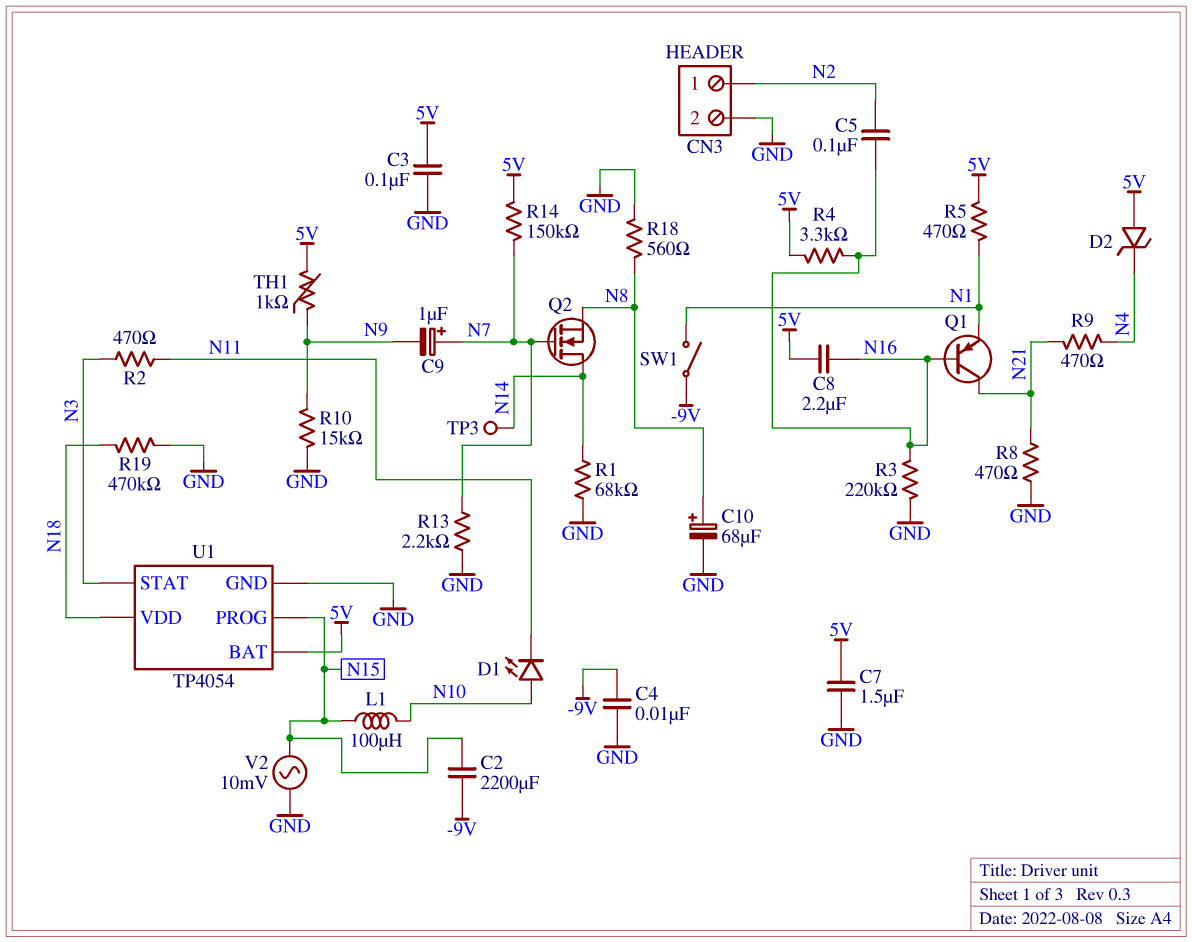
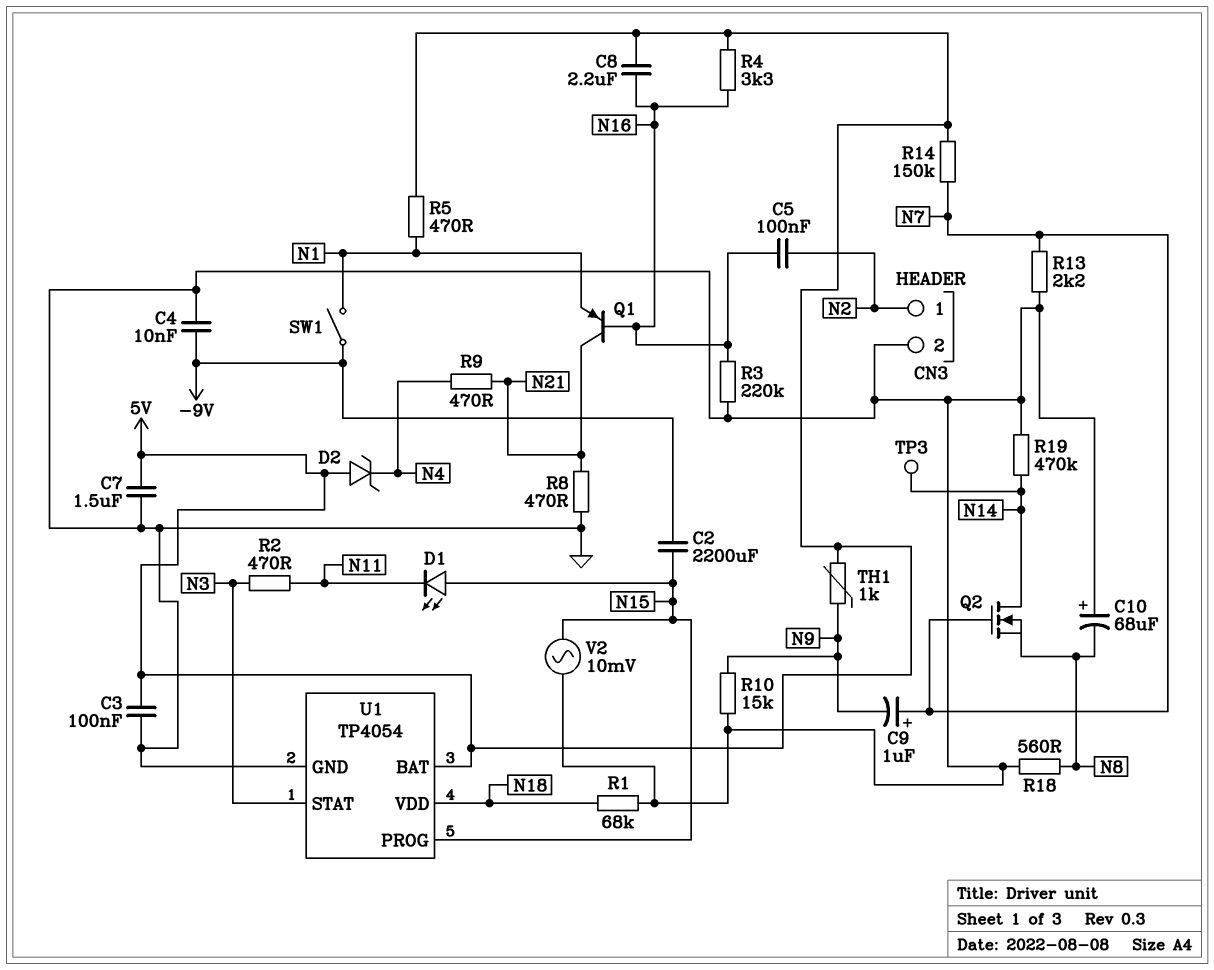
C10: 68uF (plus N8, minus GND) -> 68uF (plus GND, minus N8)
D1: LED (A N10, K N11) -> LED (A N15, K N11)
L1: 100uH (N10, N15) -> none
R1: 68k (GND, N14) -> 68k (GND, N18)
R19: 470k (GND, N18) -> 470k (GND, N14)

